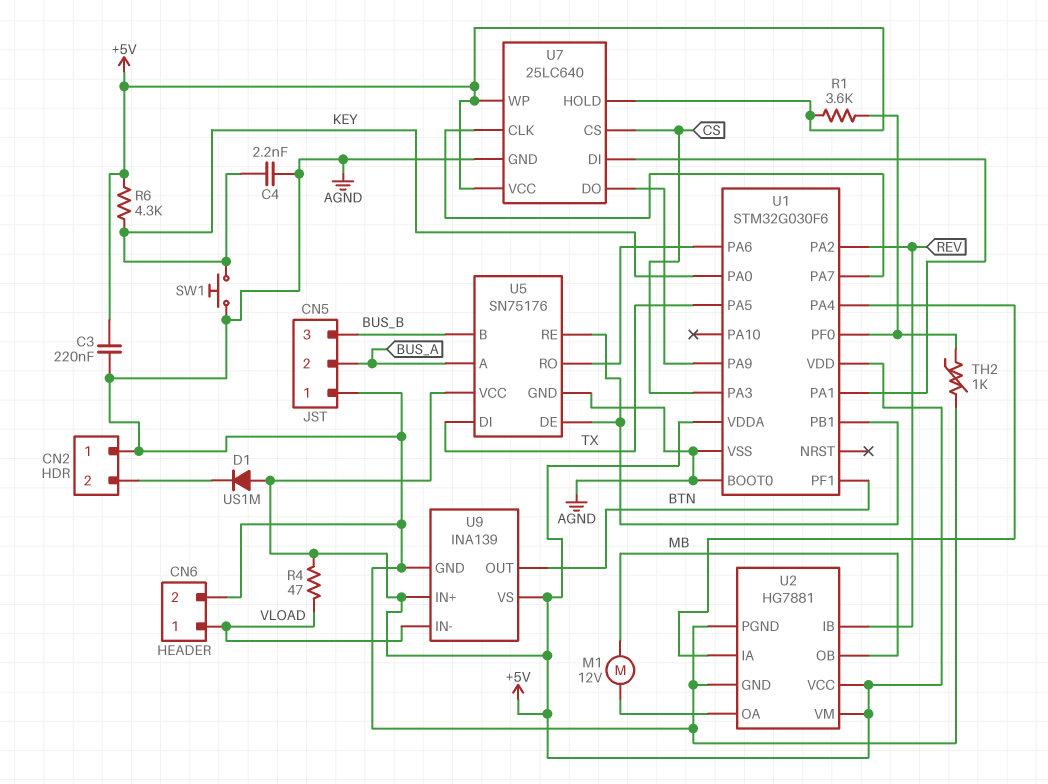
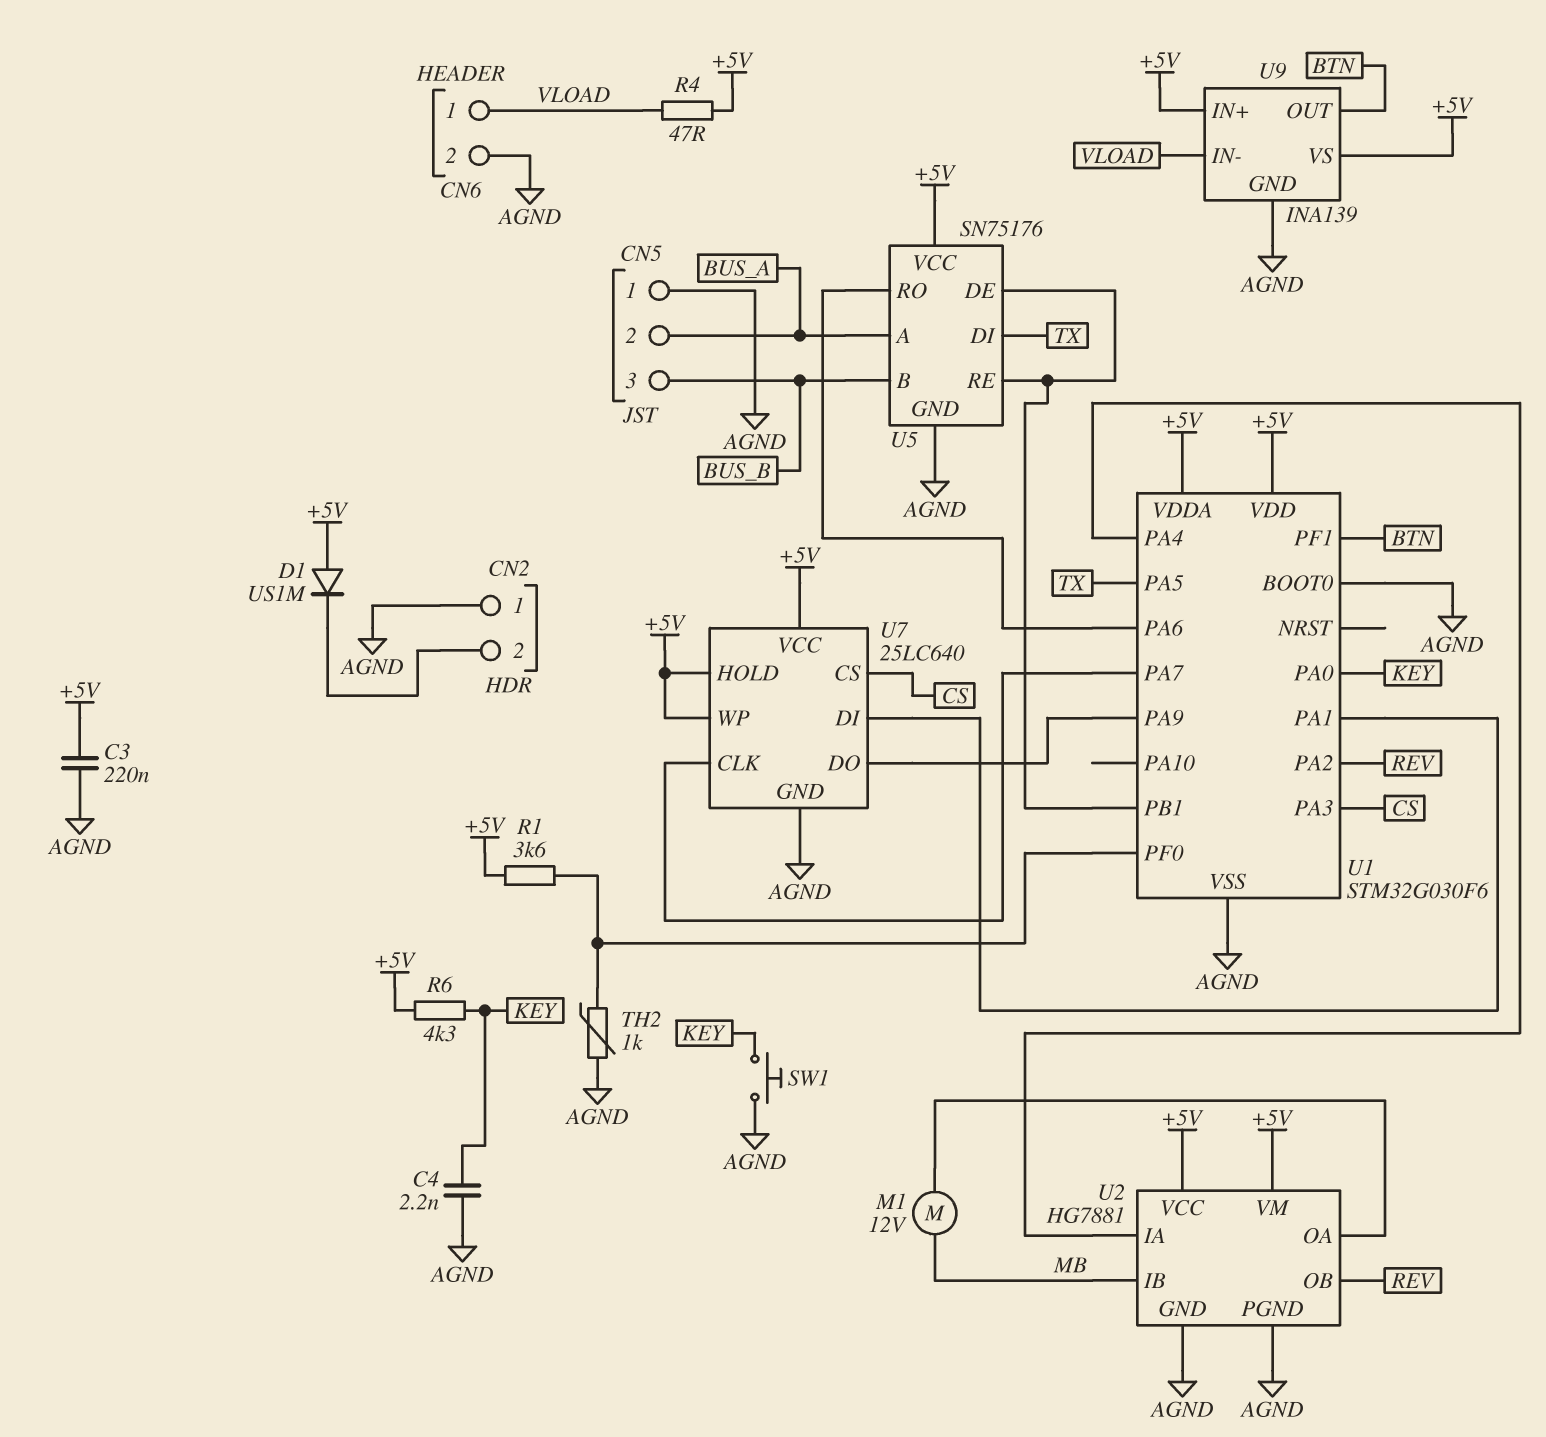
U2 pin IB: REV -> MB
U2 pin OB: MB -> REV

